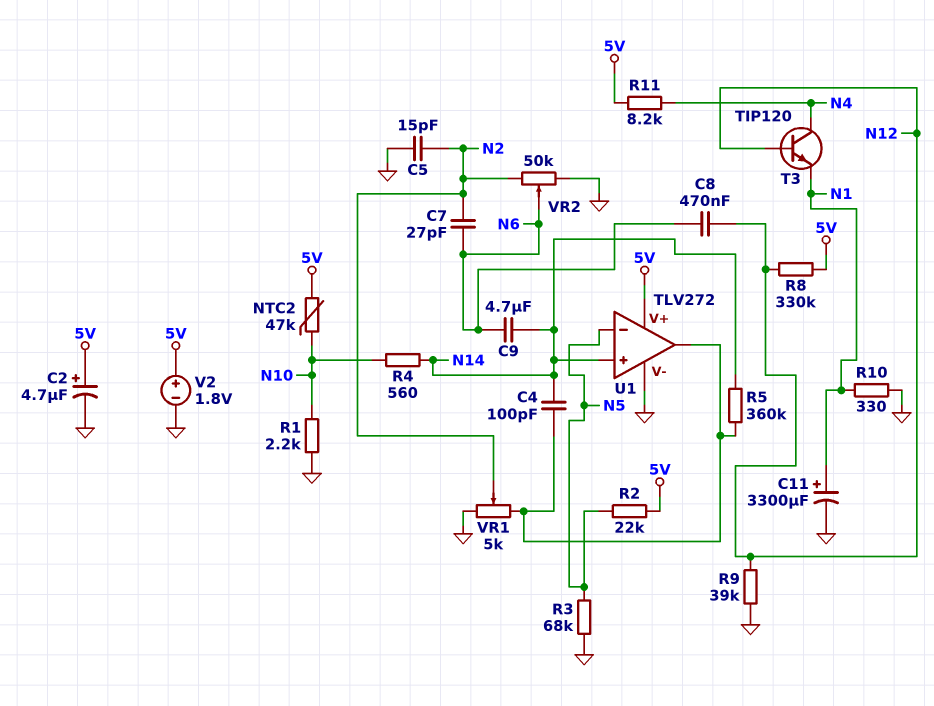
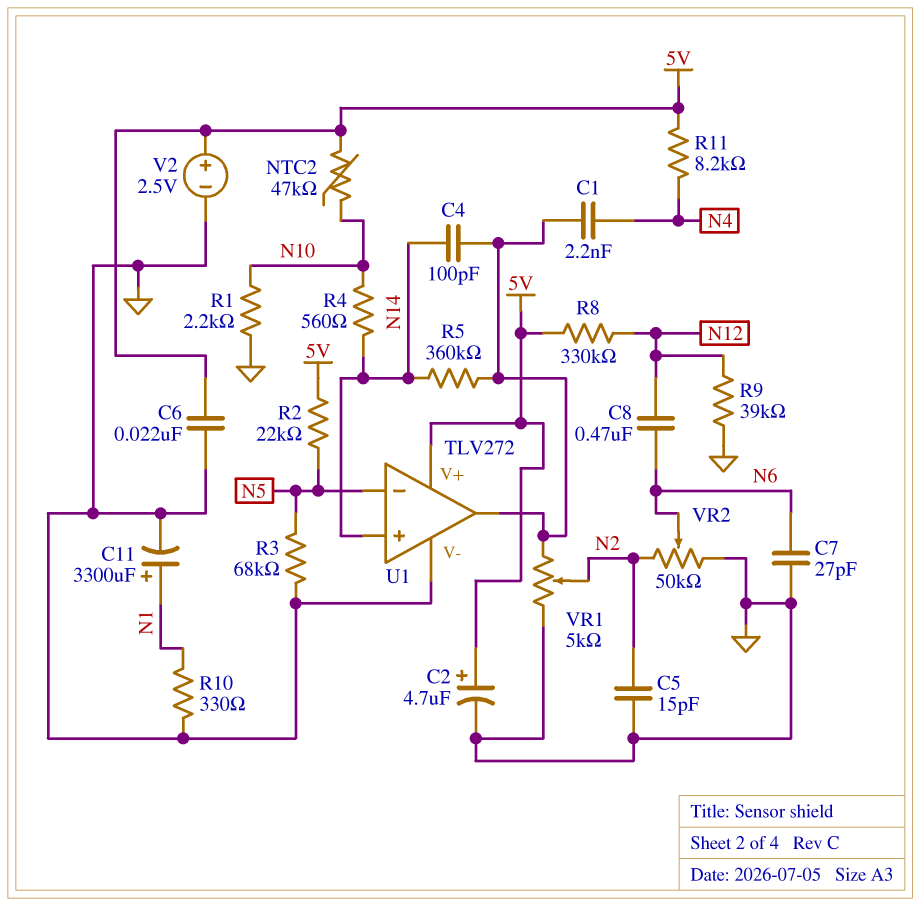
C1: none -> 2.2nF (N4, U1/out)
C6: none -> 22nF (5V, GND)
C7: 27pF (N2, N6) -> 27pF (GND, N6)
C9: 4.7uF (N6, N14) -> none
T3: NPN TIP120 (B N12, C N4, E N1) -> none
V2: 1.8V (plus 5V, minus GND) -> 2.5V (plus 5V, minus GND)

